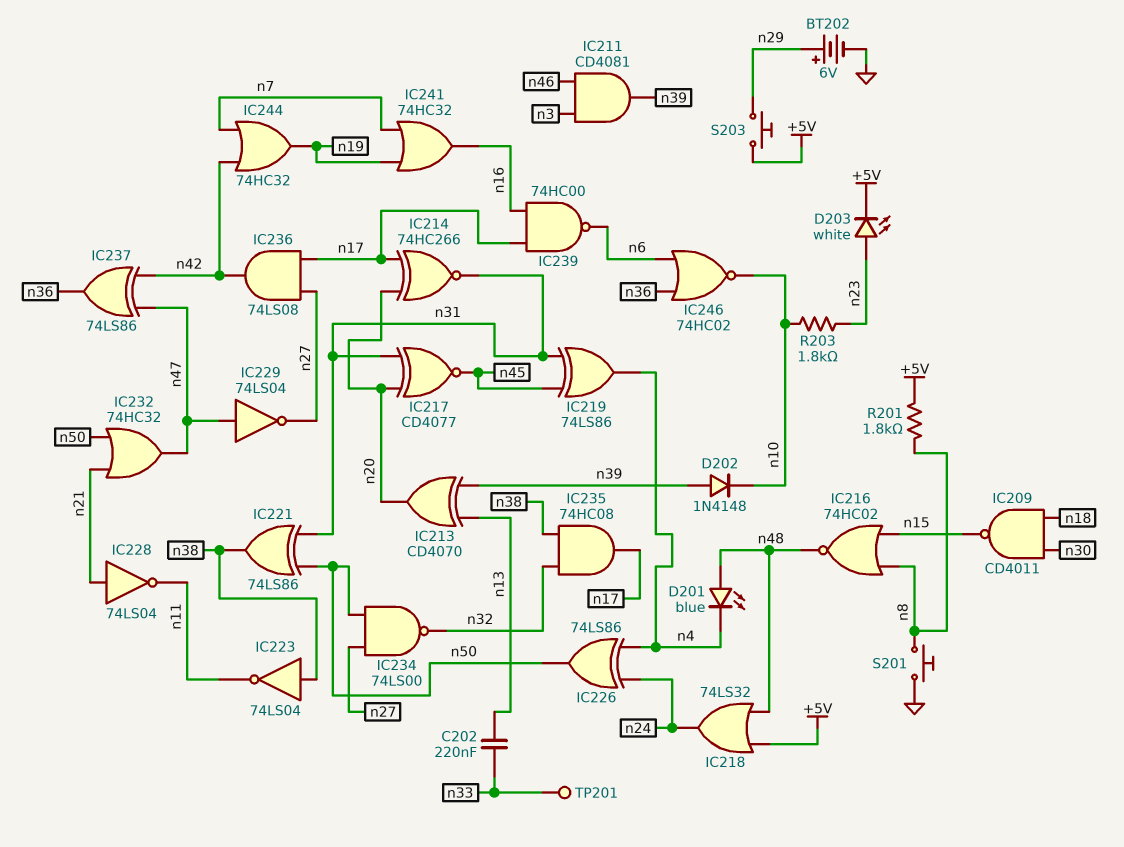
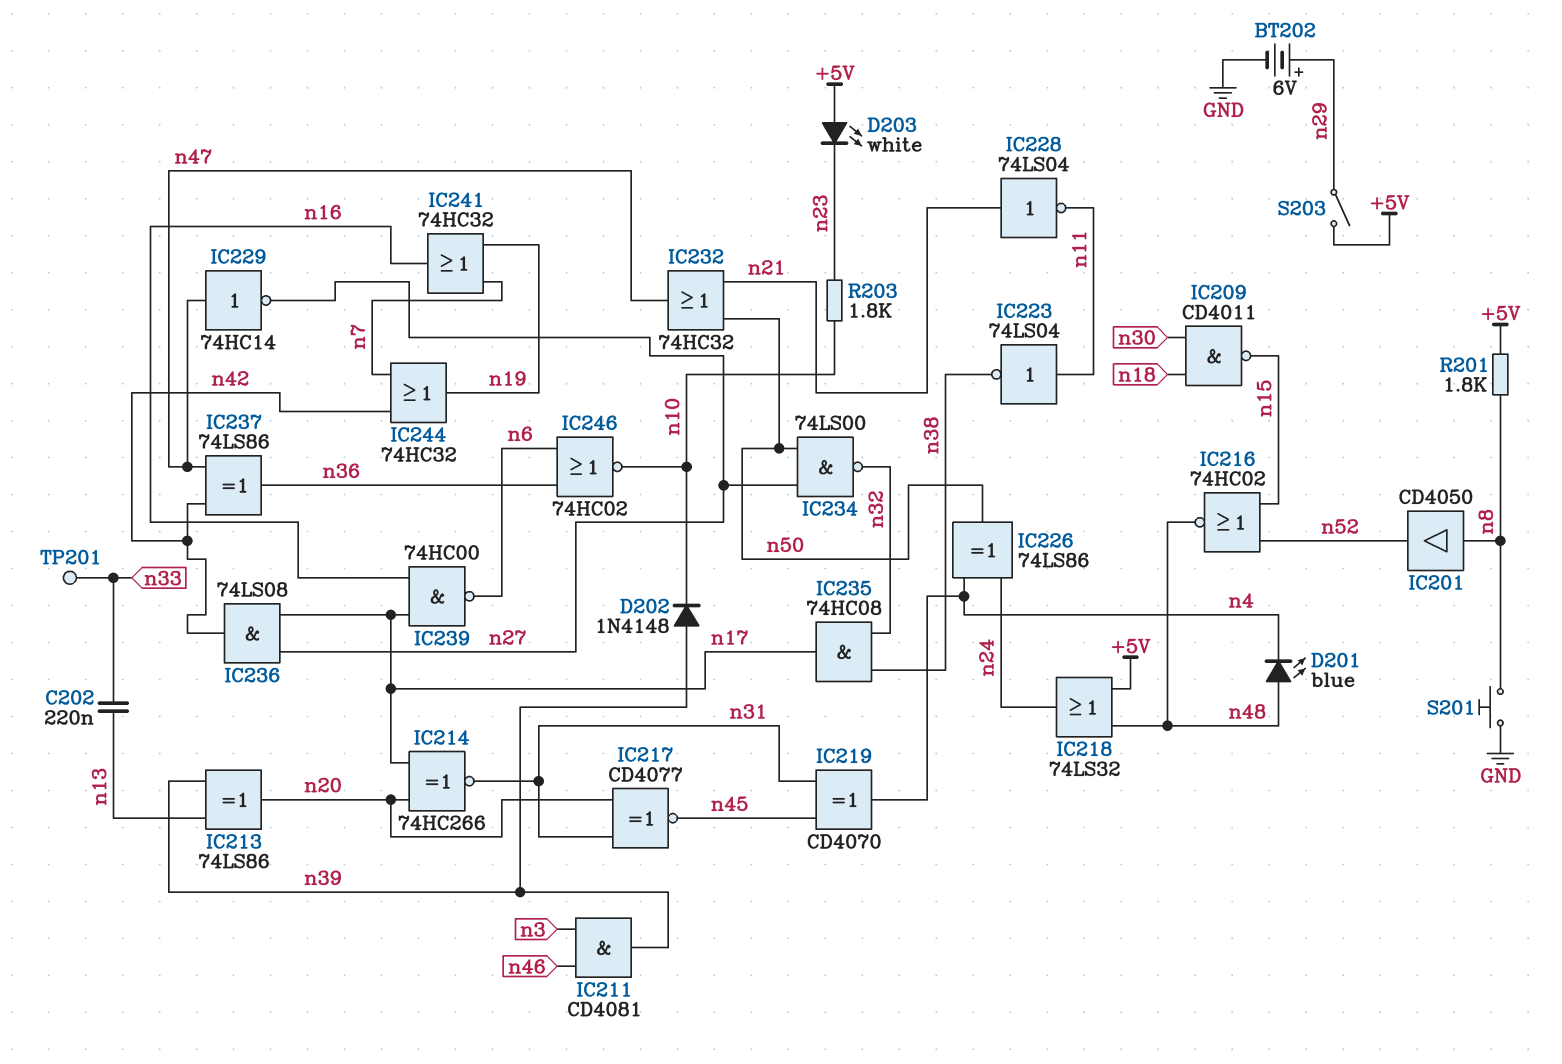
D203: LED white (A n23, K +5V) -> LED white (A +5V, K n23)
IC201: none -> buffer CD4050 (in n8, out n52)
IC213: XOR CD4070 (in n13, in n39, out n20) -> XOR 74LS86 (in n13, in n39, out n20)
IC216: NOR 74HC02 (in n8, in n15, out n48) -> NOR 74HC02 (in n15, in n52, out n48)
IC219: XOR 74LS86 (in n31, in n45, out n4) -> XOR CD4070 (in n31, in n45, out n4)
IC221: XOR 74LS86 (in n31, in n50, out n38) -> none
IC223: NOT 74LS04 (in n38, out n11) -> NOT 74LS04 (in n11, out n38)
IC229: NOT 74LS04 (in n47, out n27) -> NOT 74HC14 (in n47, out n27)
S203: button (+5V, n29) -> switch (+5V, n29)

